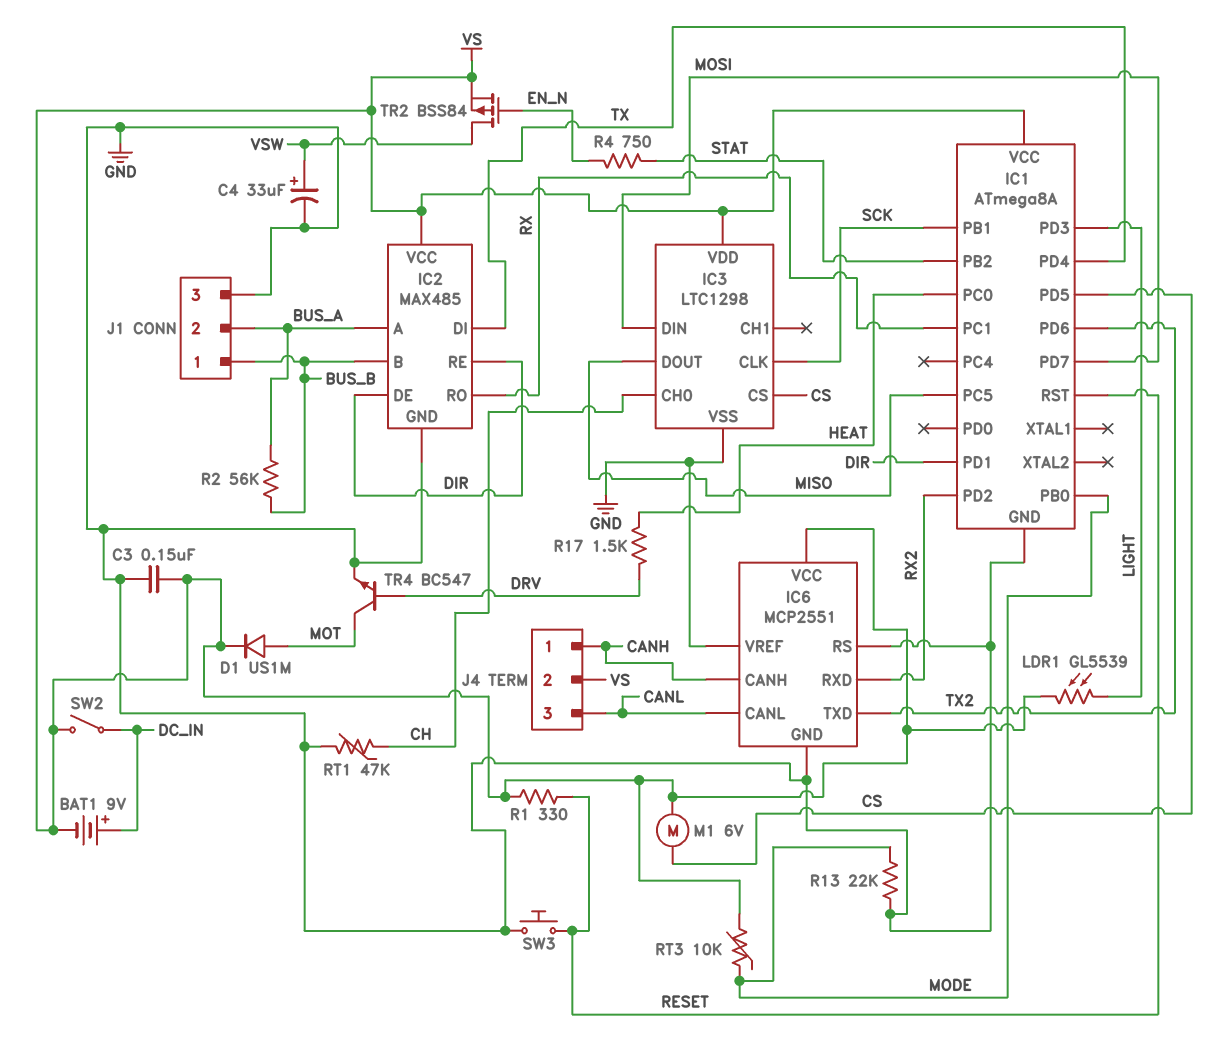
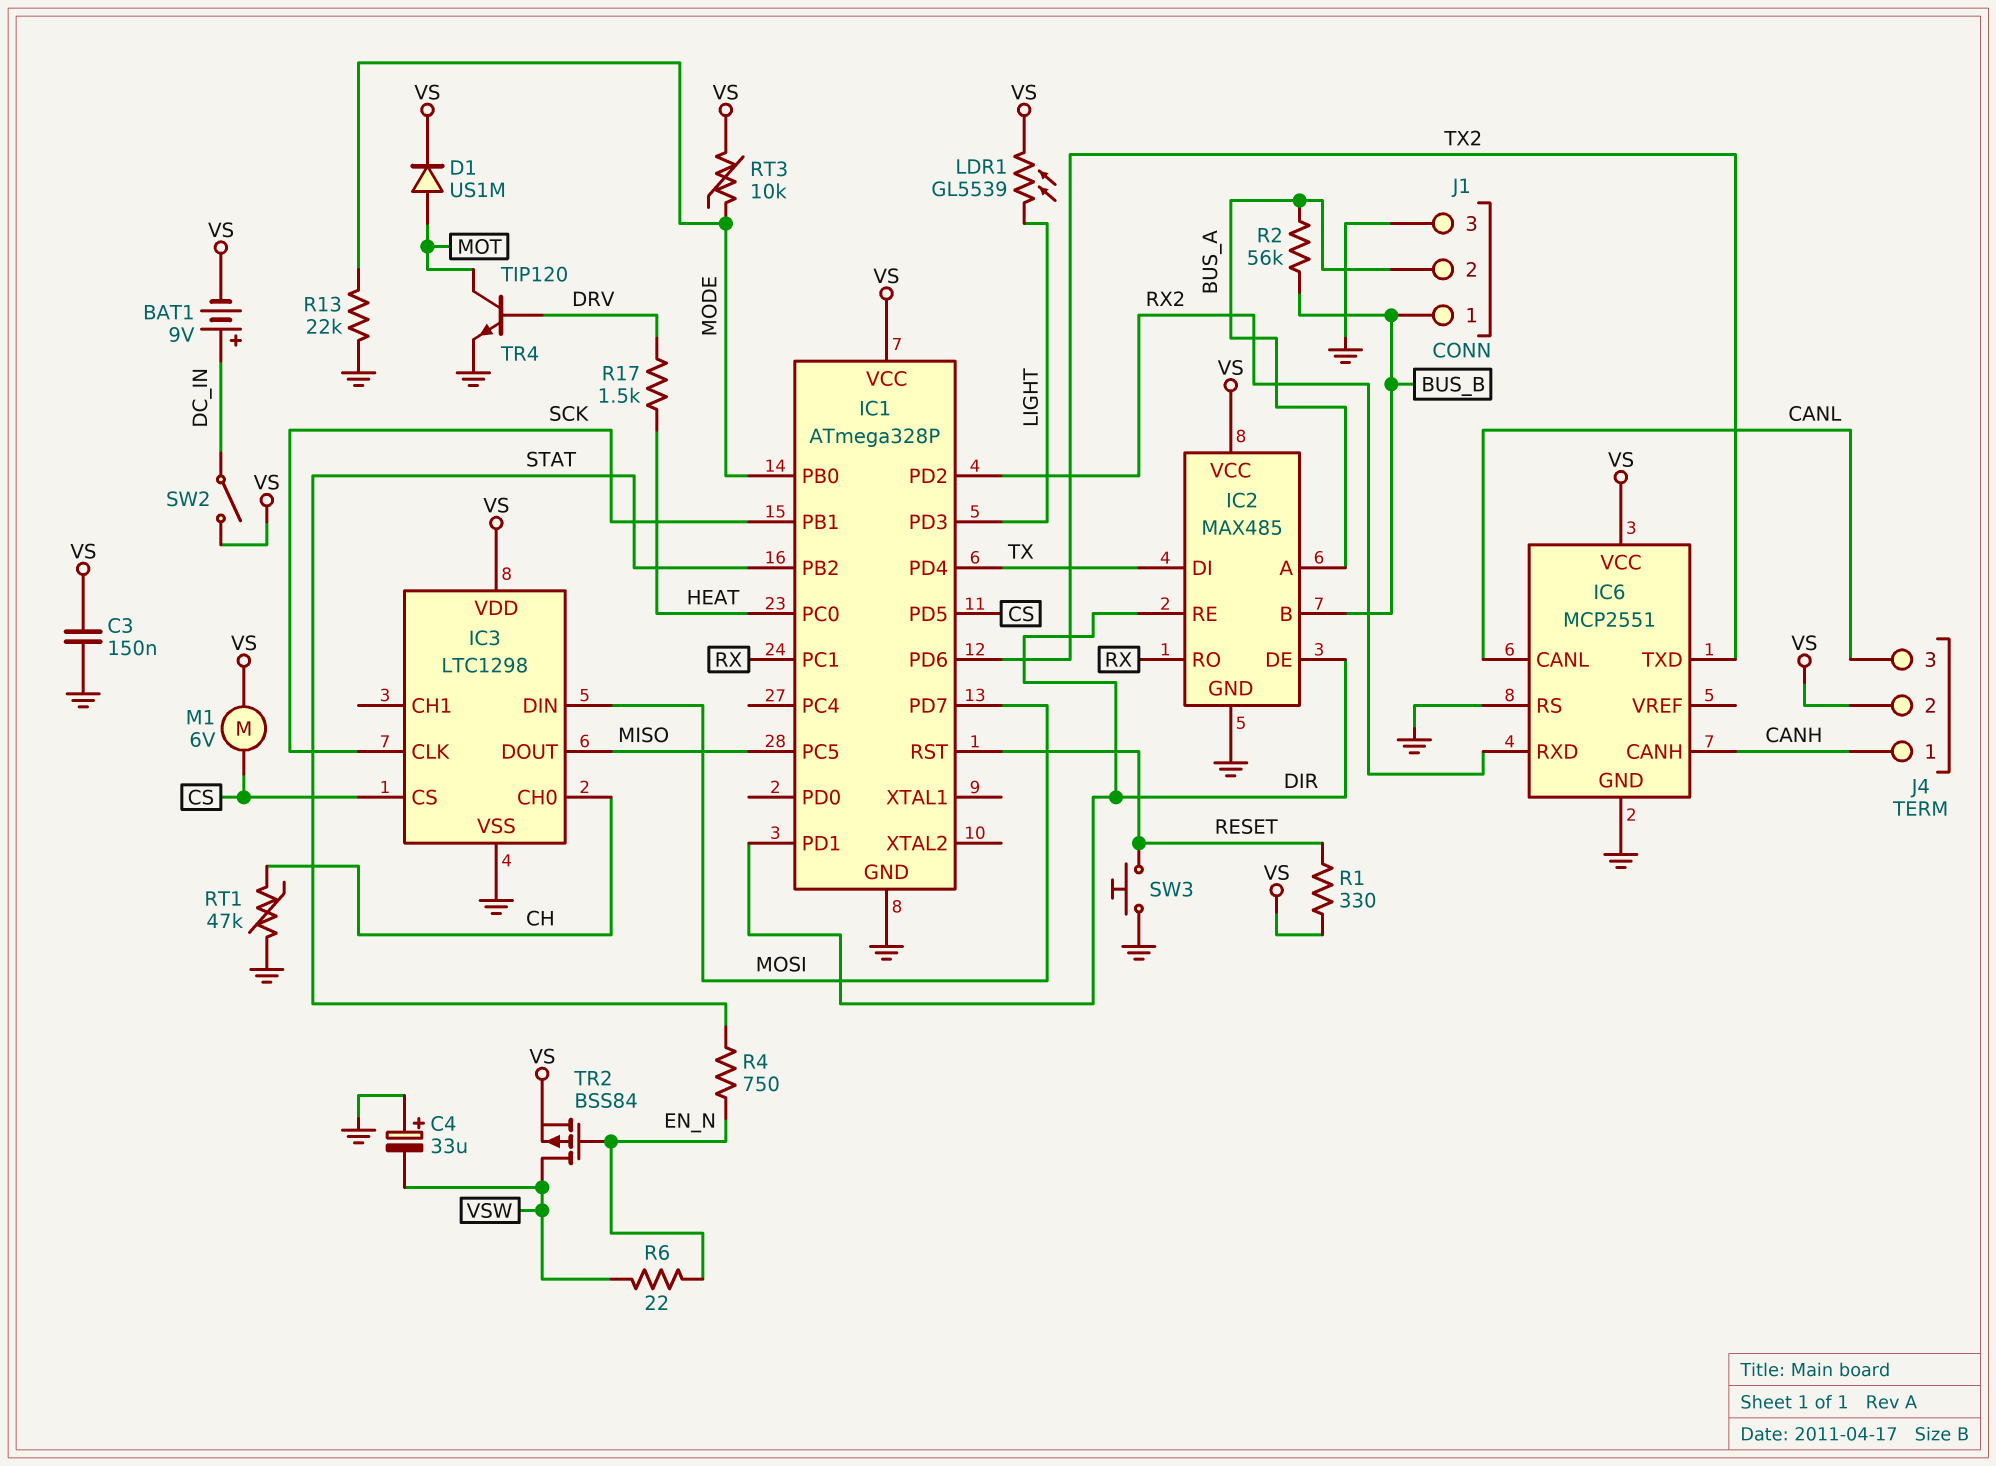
C4: 33uF (plus VSW, minus GND) -> 33uF (plus GND, minus VSW)
IC1: ATmega8A -> ATmega328P
IC6 pin VREF: GND -> none
R6: none -> 22 (EN_N, VSW)
TR4: NPN BC547 (B DRV, C MOT, E GND) -> NPN TIP120 (B DRV, C MOT, E GND)

